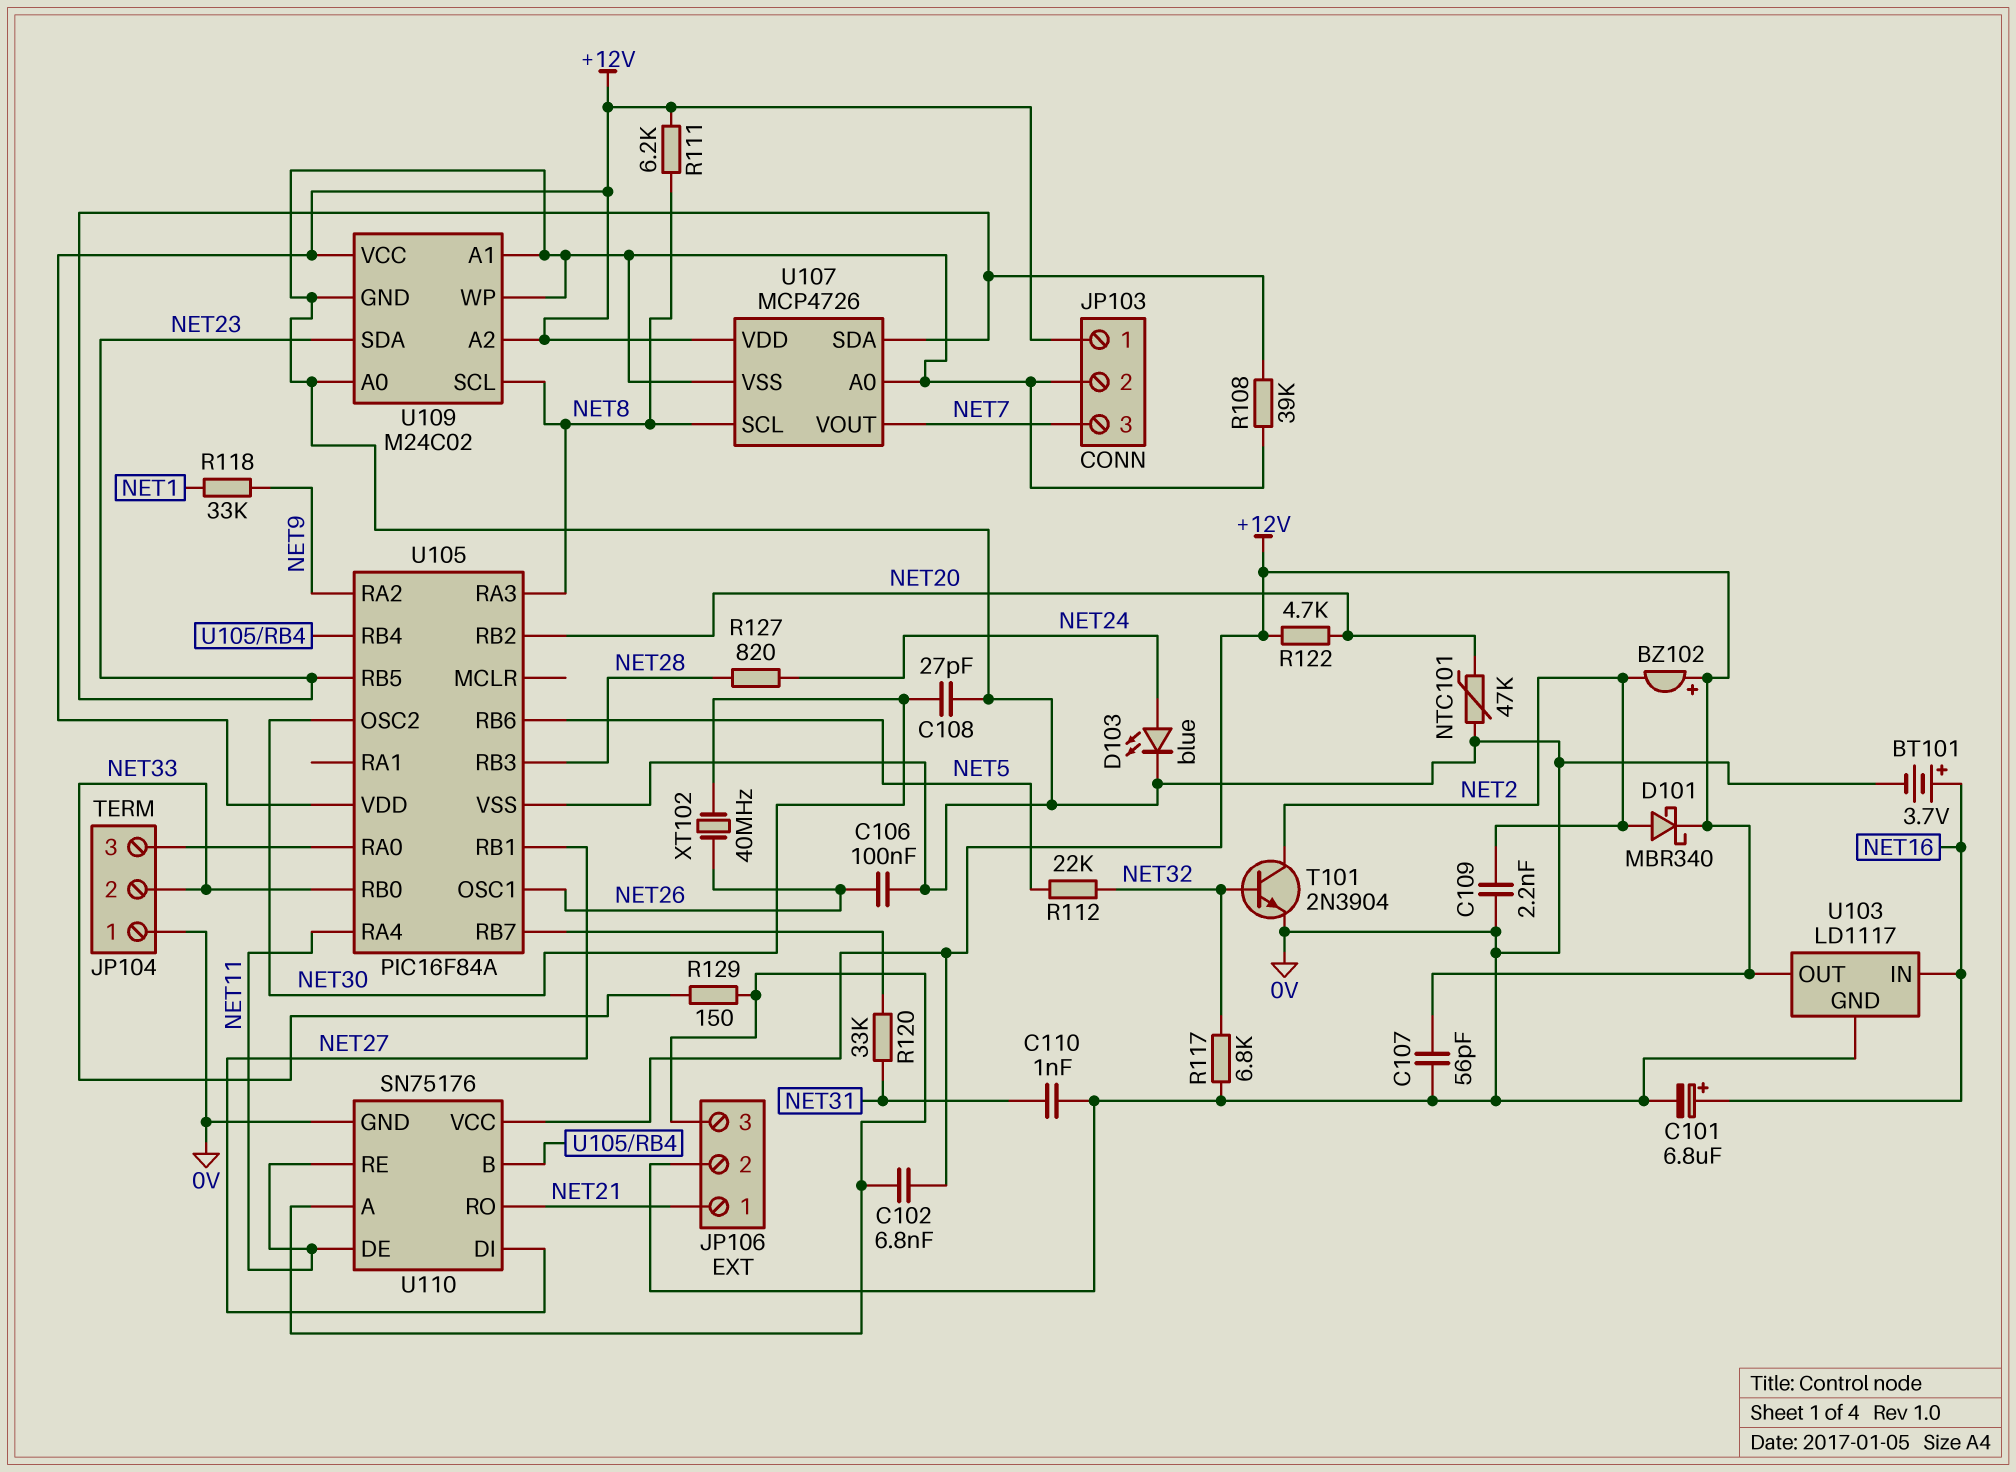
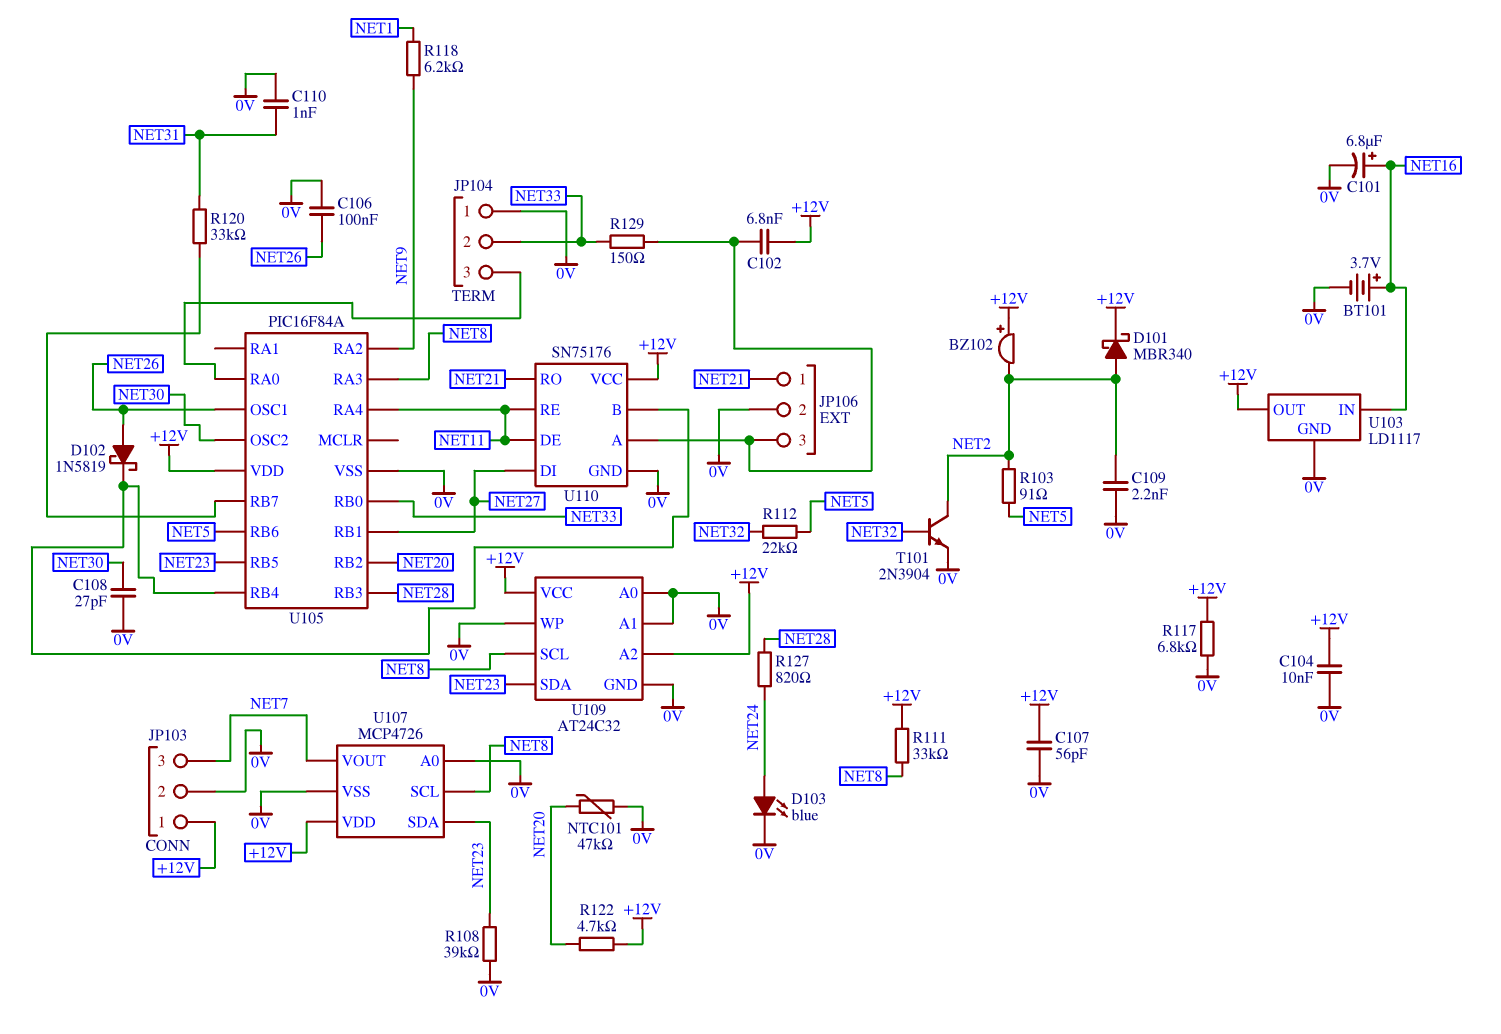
C104: none -> 10nF (+12V, 0V)
D102: none -> schottky 1N5819 (A NET26, K U105/RB4)
R103: none -> 91 (NET2, NET5)
R111: 6.2k (+12V, NET8) -> 33k (+12V, NET8)
R117: 6.8k (0V, NET32) -> 6.8k (+12V, 0V)
R118: 33k (NET1, NET9) -> 6.2k (NET1, NET9)
U109: M24C02 -> AT24C32
XT102: 40MHz (NET26, NET30) -> none

